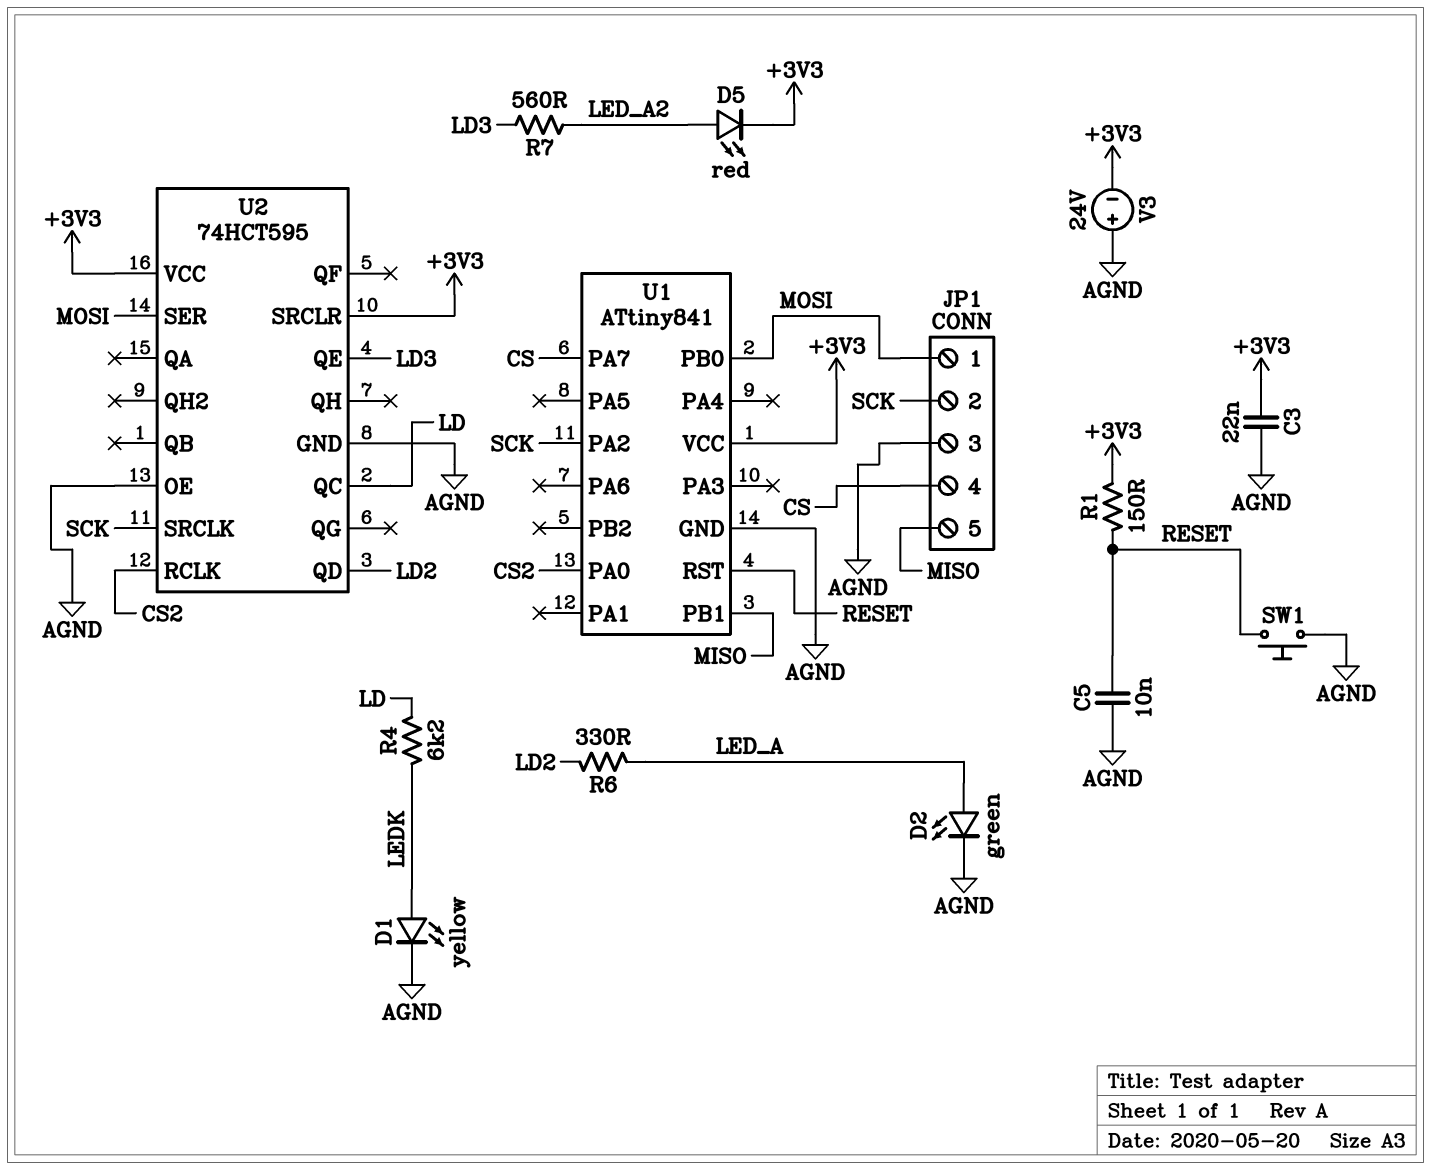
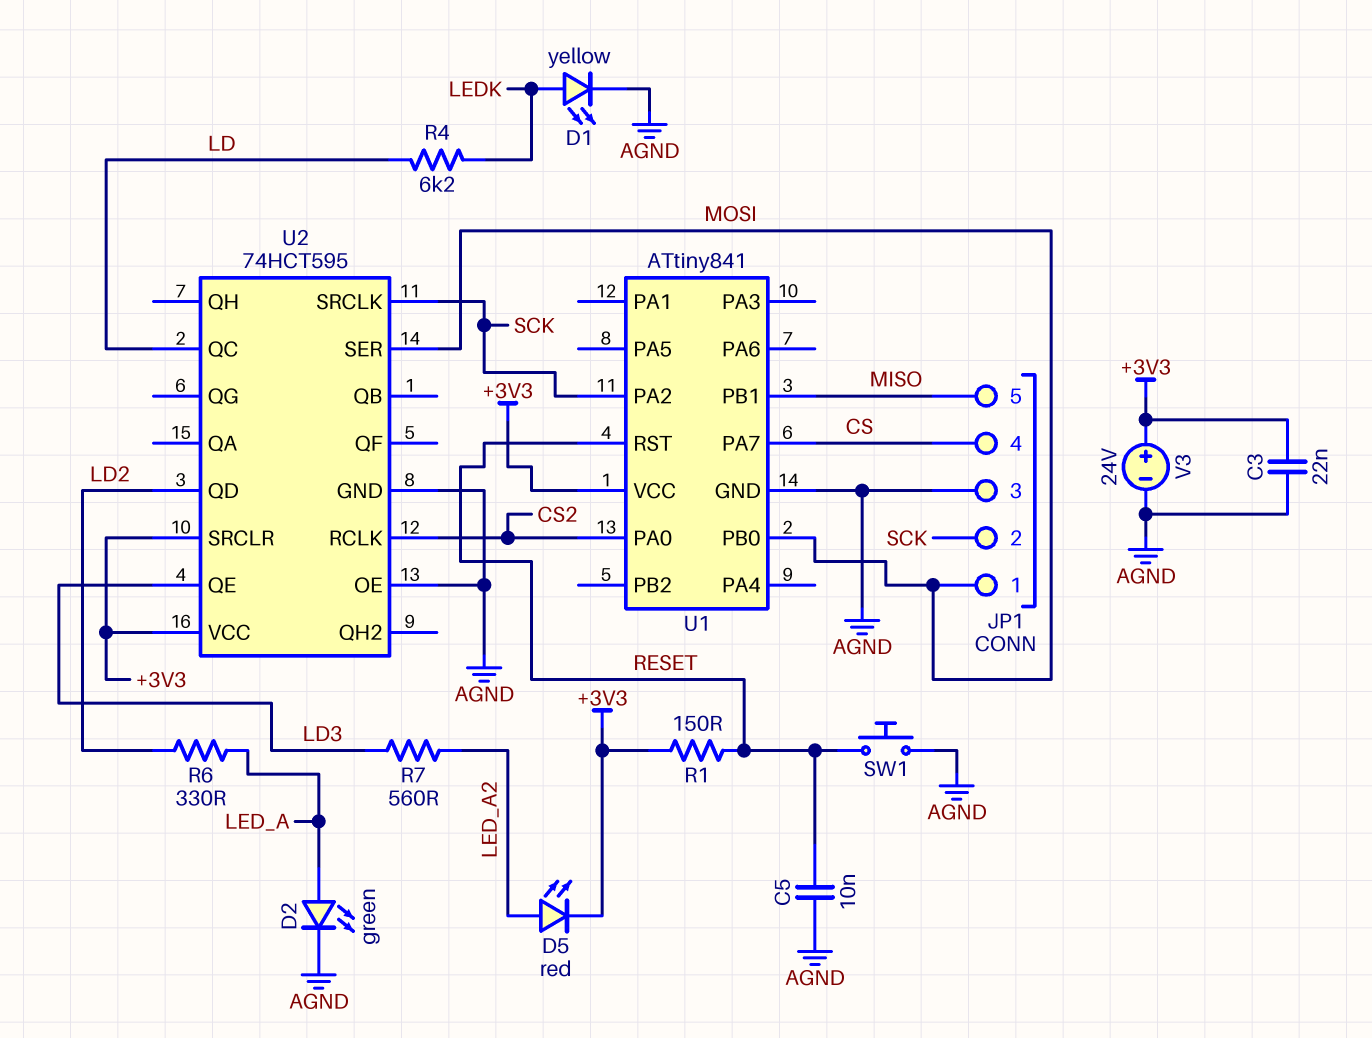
V3: 24V (plus AGND, minus +3V3) -> 24V (plus +3V3, minus AGND)

